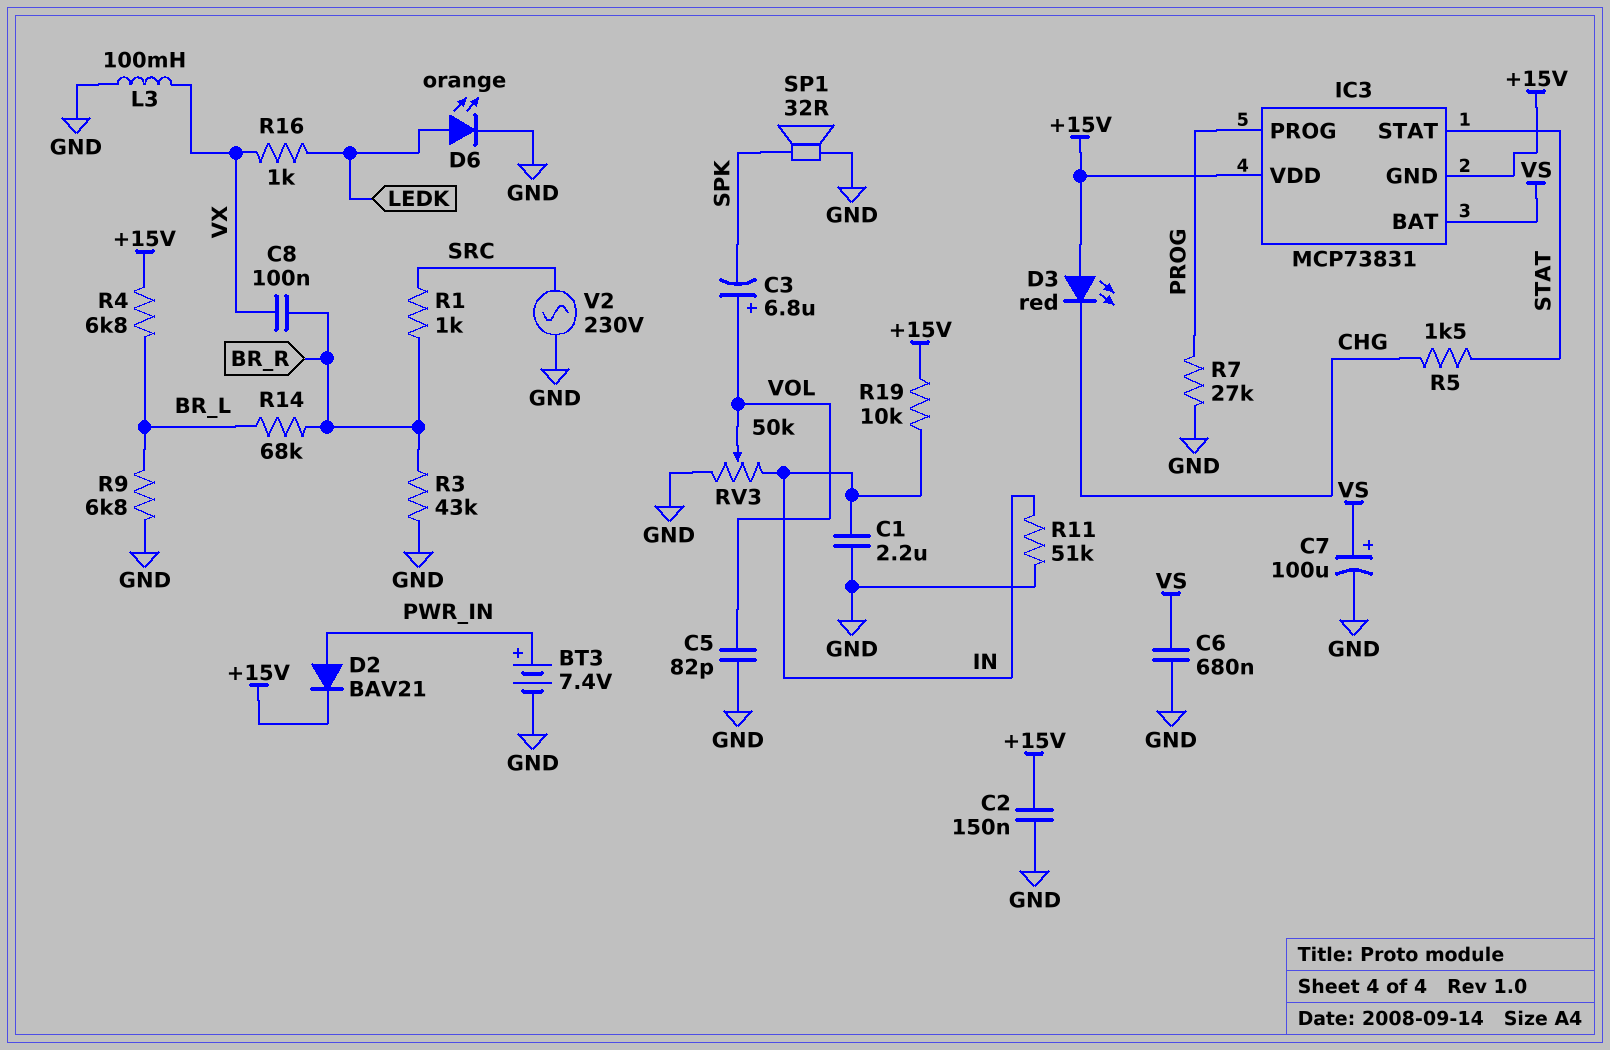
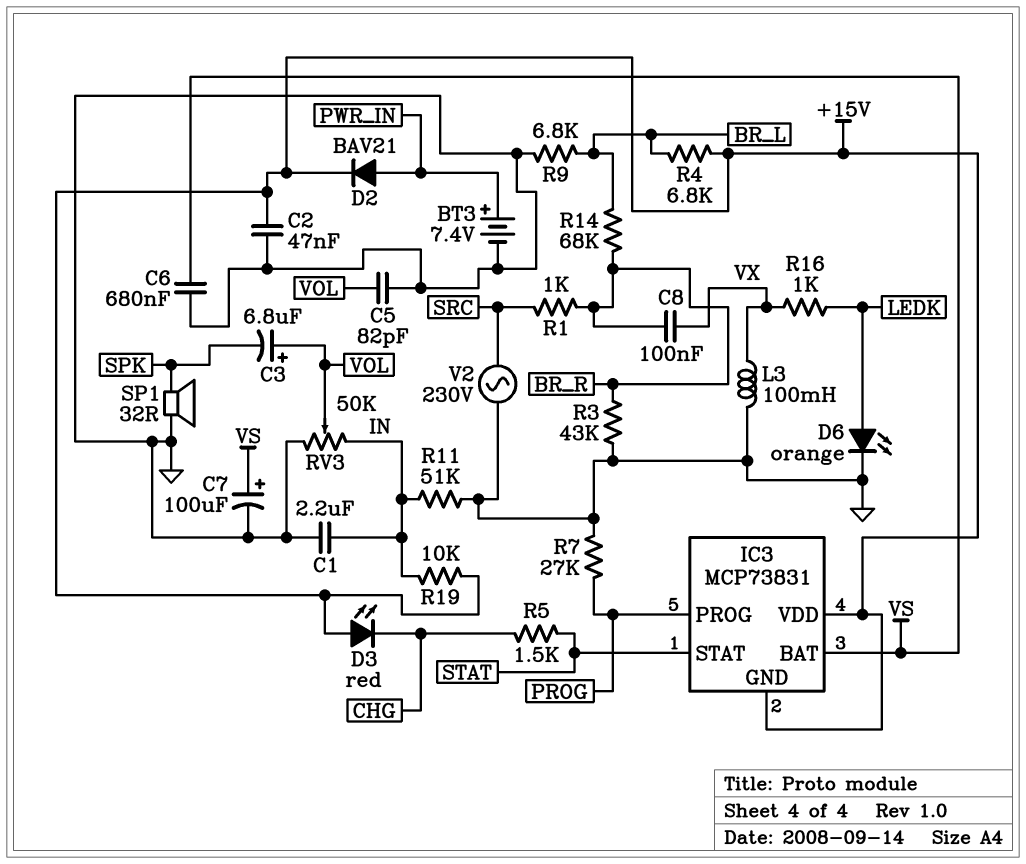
C2: 150nF (+15V, GND) -> 47nF (+15V, GND)

